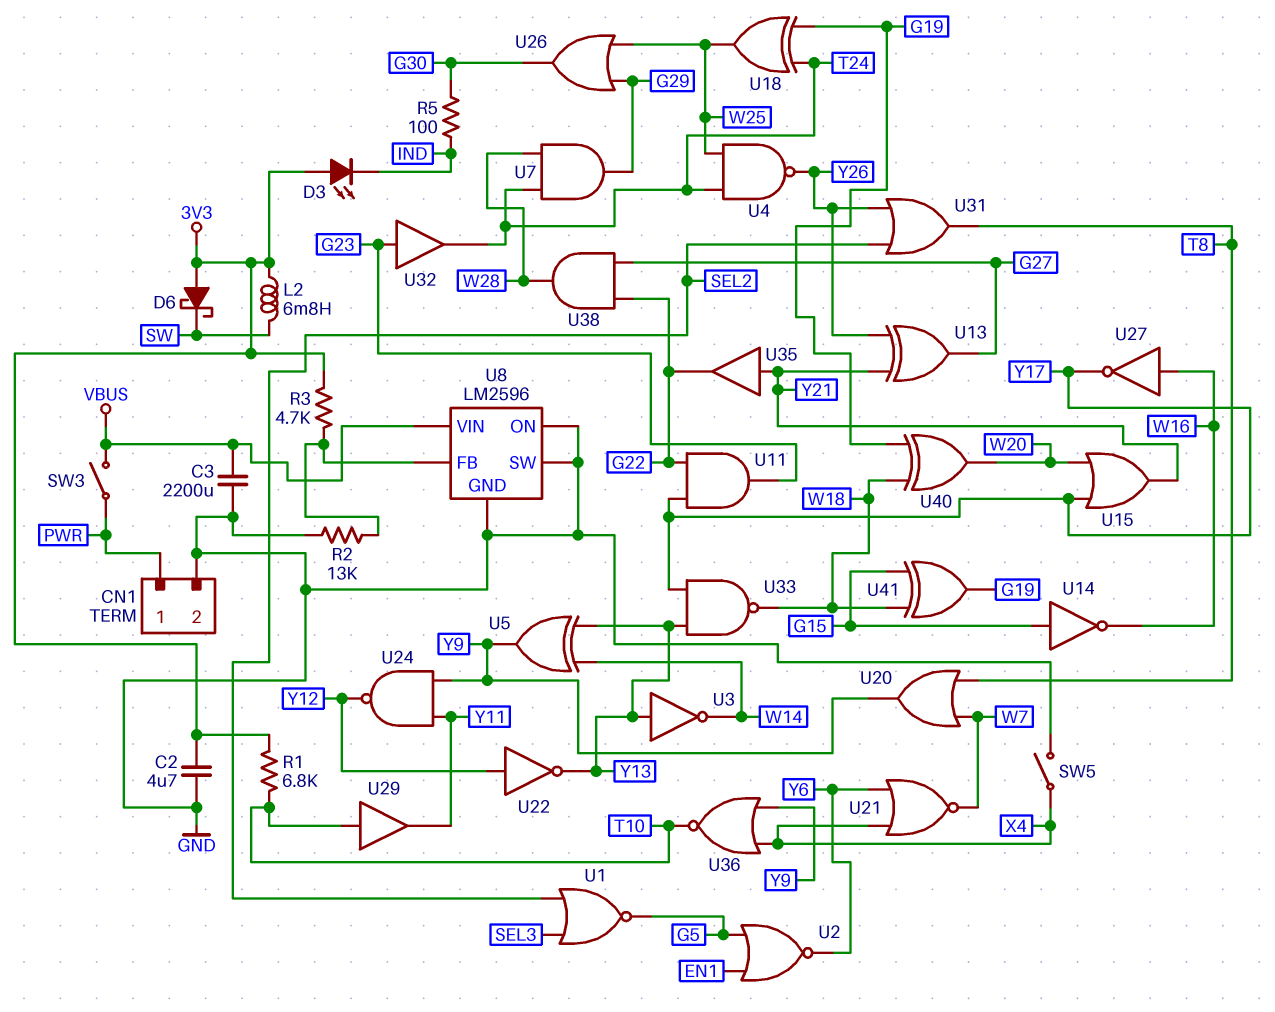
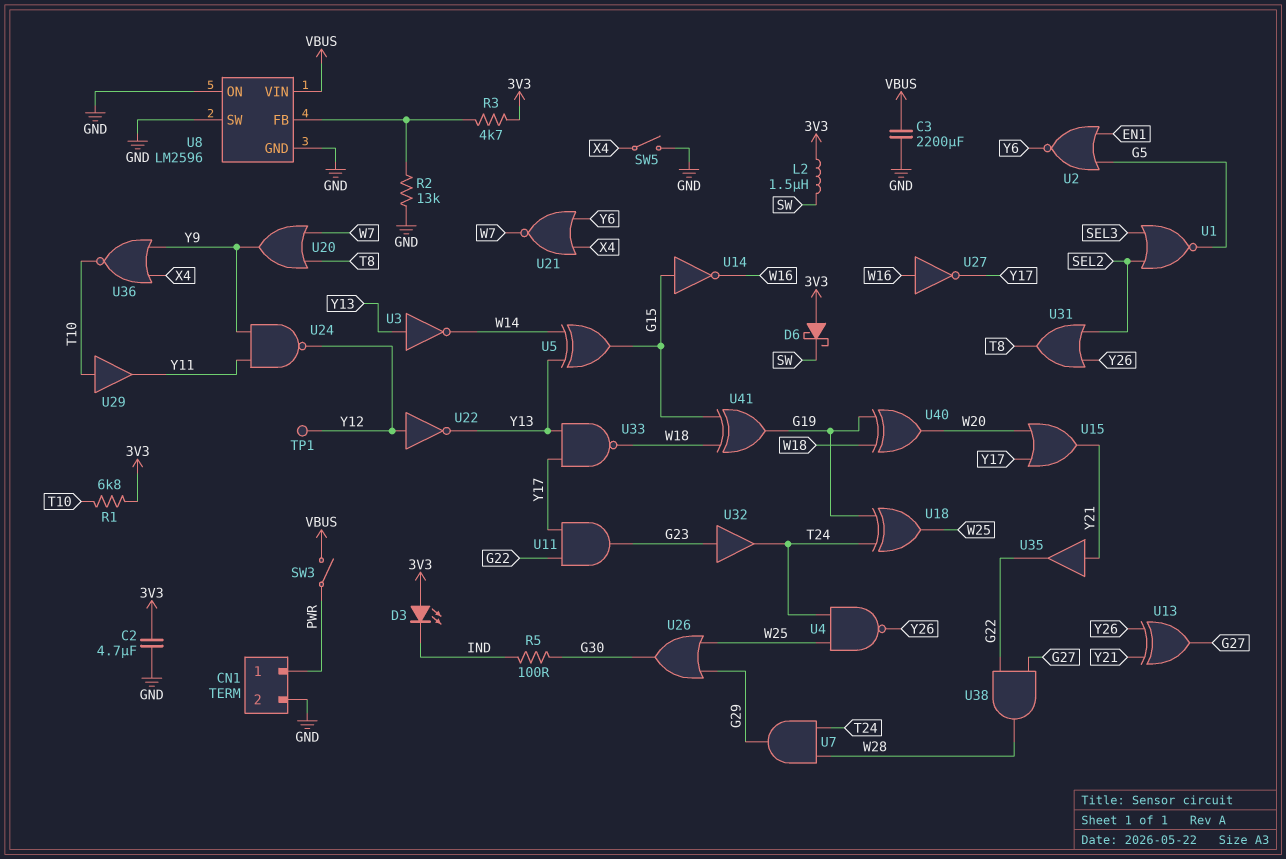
L2: 6.8mH (3V3, SW) -> 1.5uH (3V3, SW)
TP1: none -> test point (Y12)
U5: XOR (in W14, in Y13, out Y9) -> XOR (in W14, in Y13, out G15)

